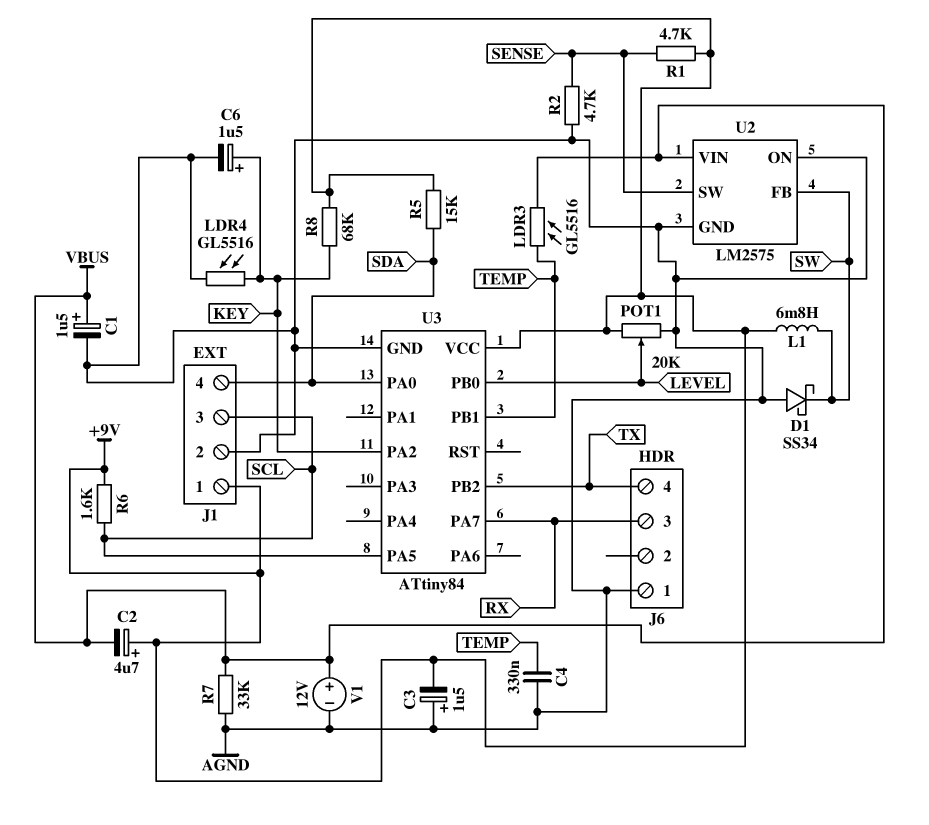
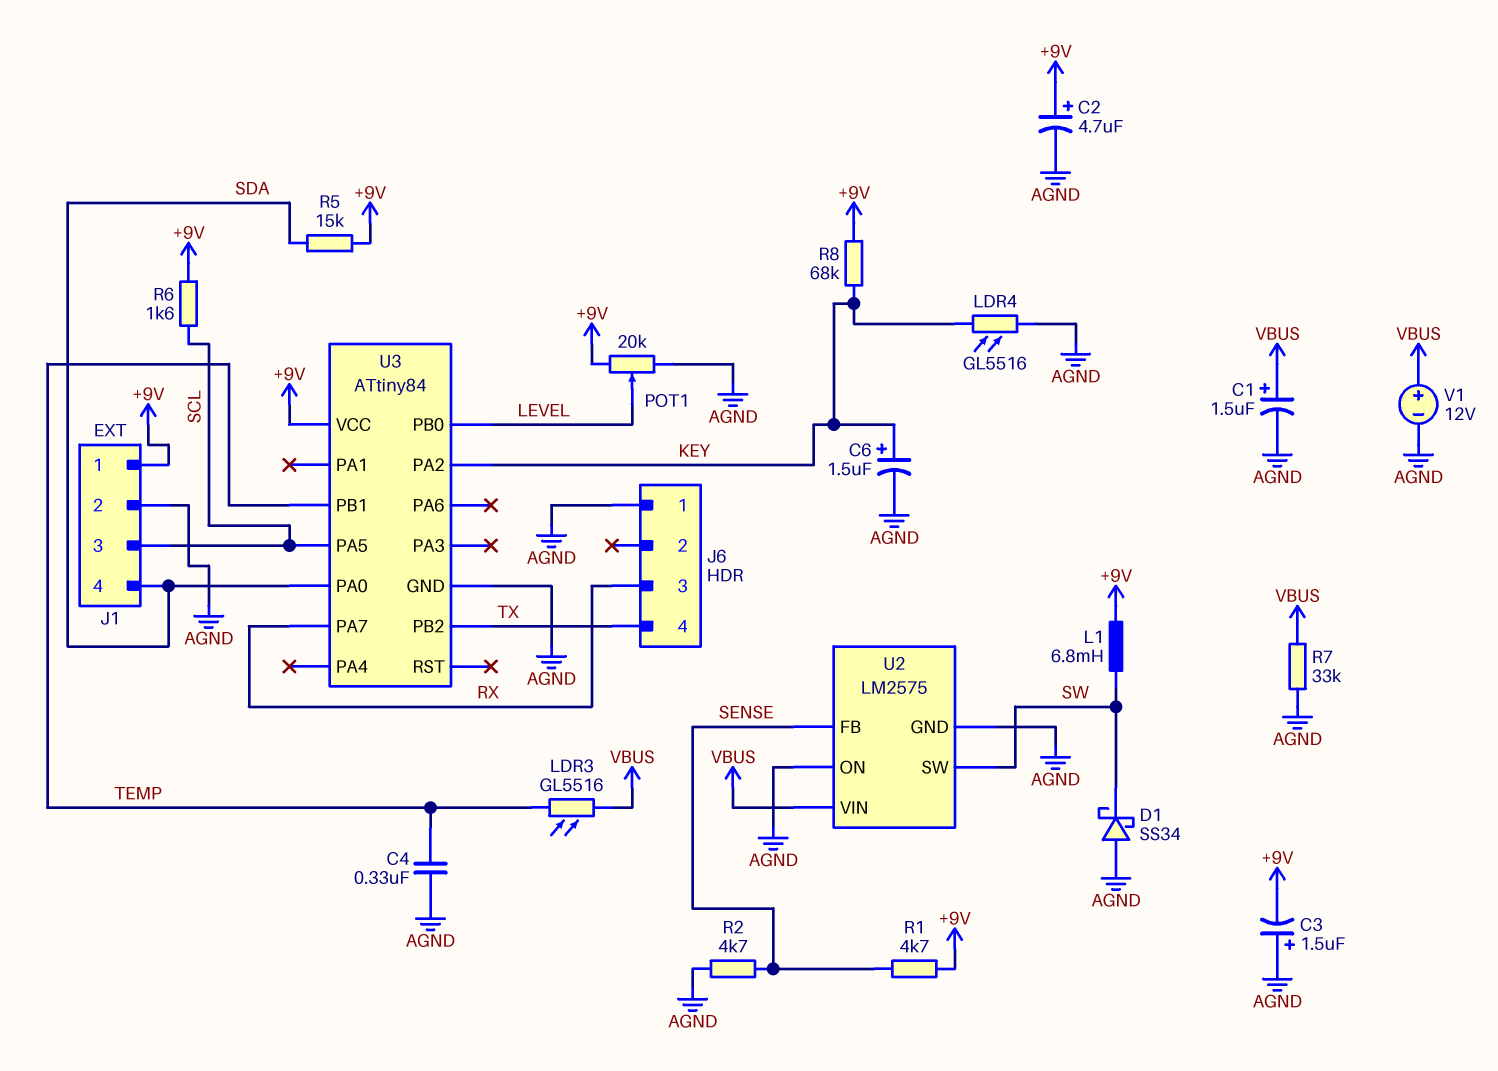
C2: 4.7uF (plus +9V, minus VBUS) -> 4.7uF (plus +9V, minus AGND)
U2 pin FB: SW -> SENSE
U2 pin SW: SENSE -> SW

